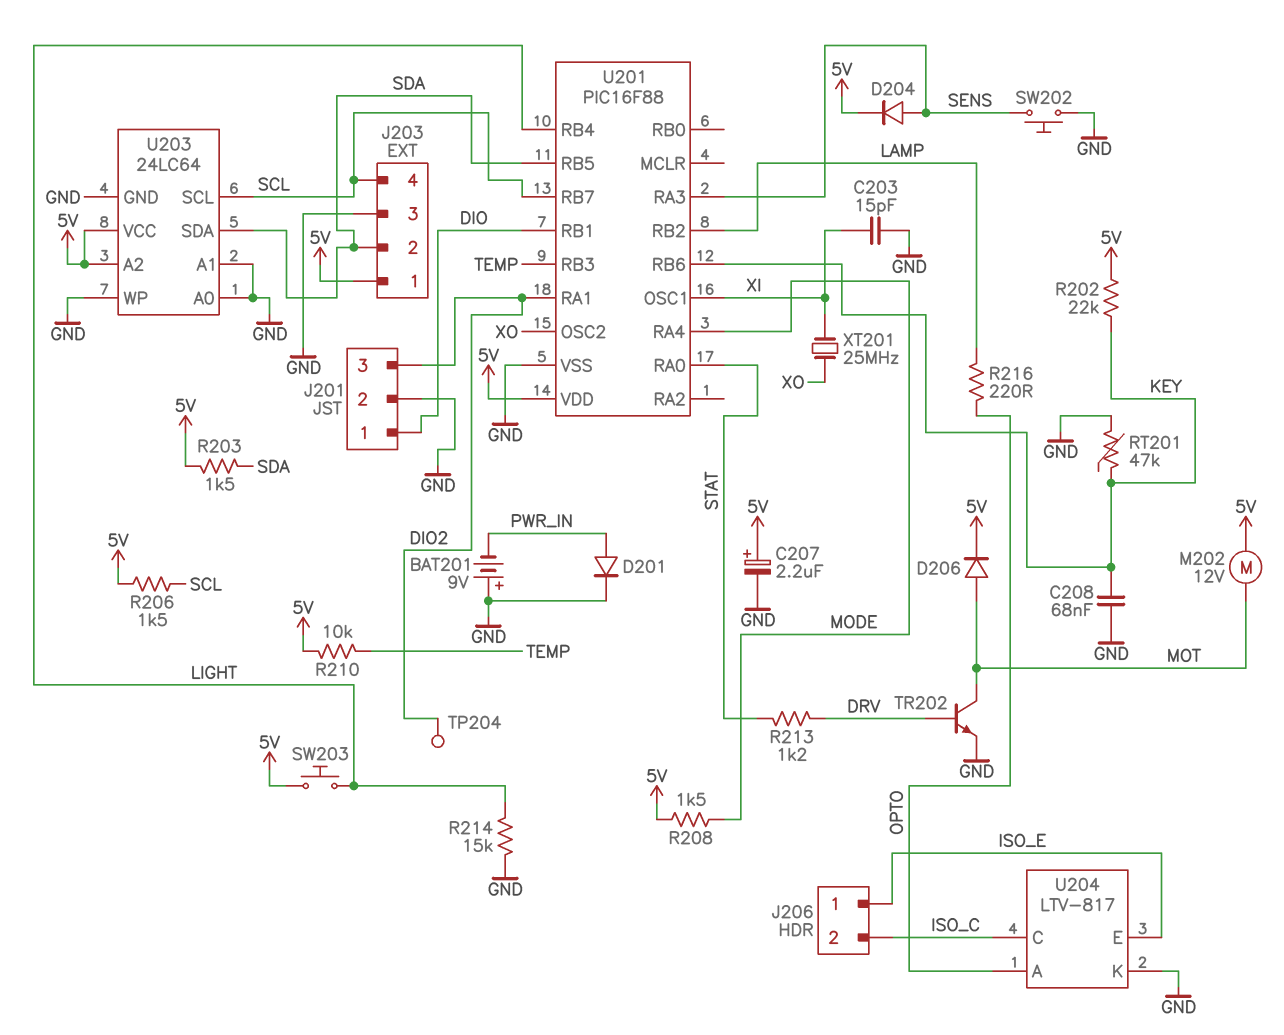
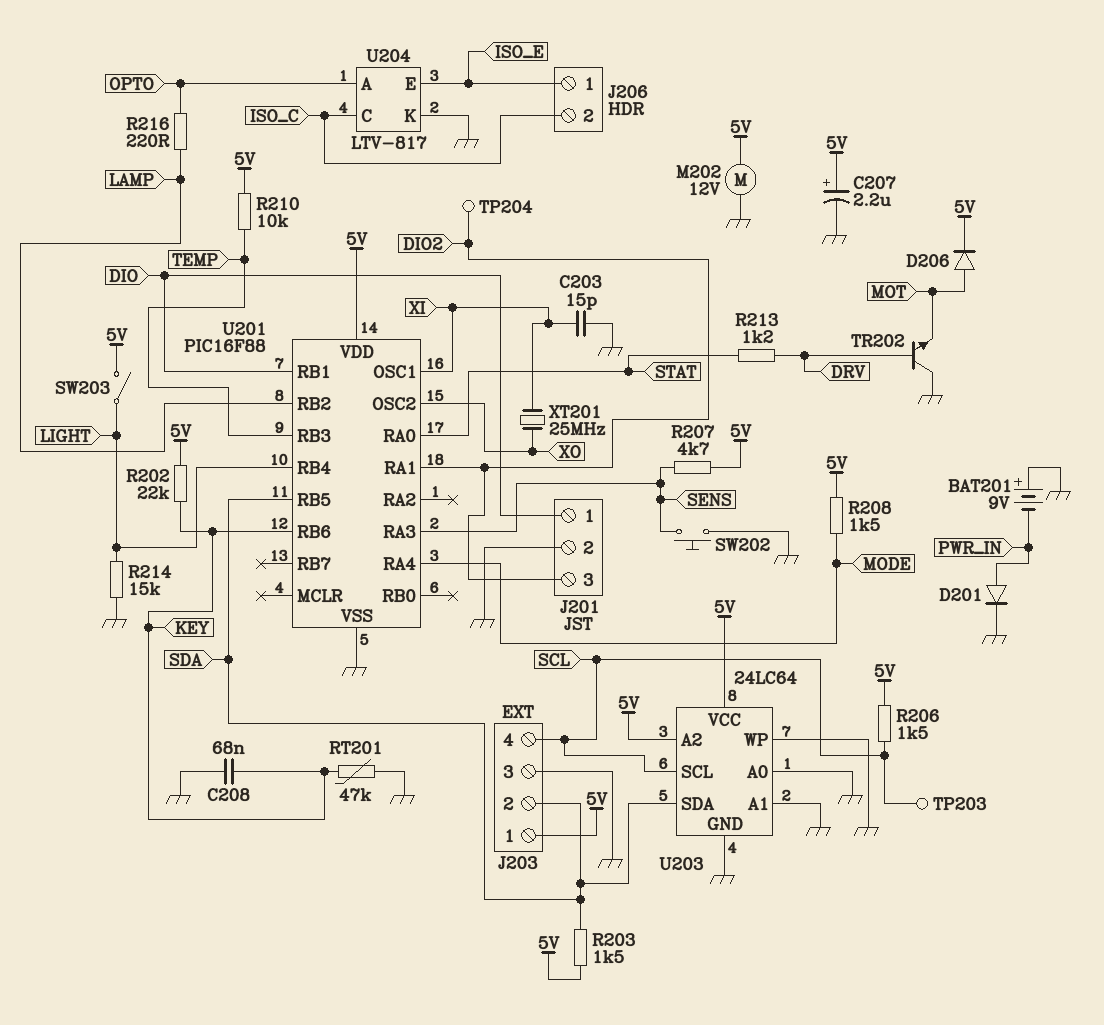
D204: diode (A SENS, K 5V) -> none
M202: motor 12V (5V, MOT) -> motor 12V (5V, GND)
R207: none -> 4.7k (5V, SENS)
SW203: button (5V, LIGHT) -> switch (5V, LIGHT)
TP203: none -> test point (SCL)
TR202: NPN (B DRV, C MOT, E GND) -> NPN (B DRV, C GND, E MOT)
U201 pin RB7: SCL -> none

